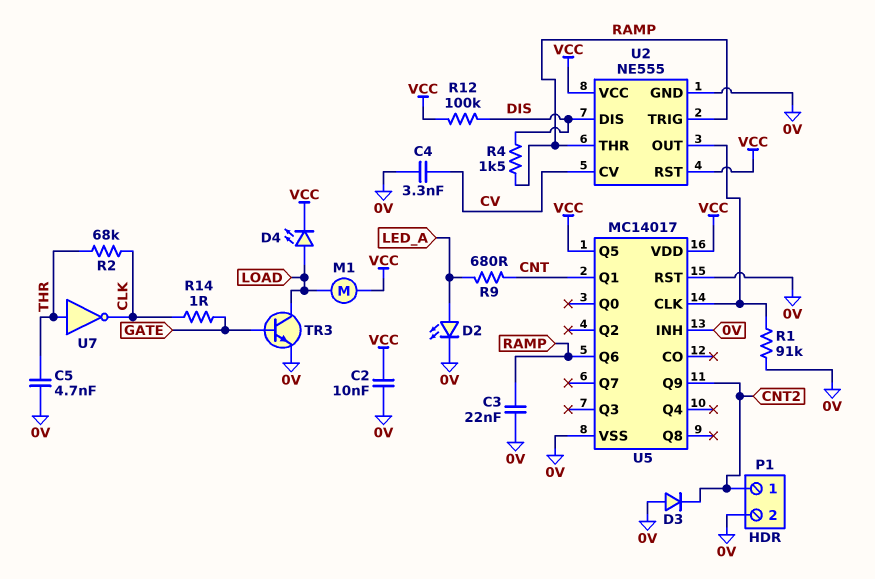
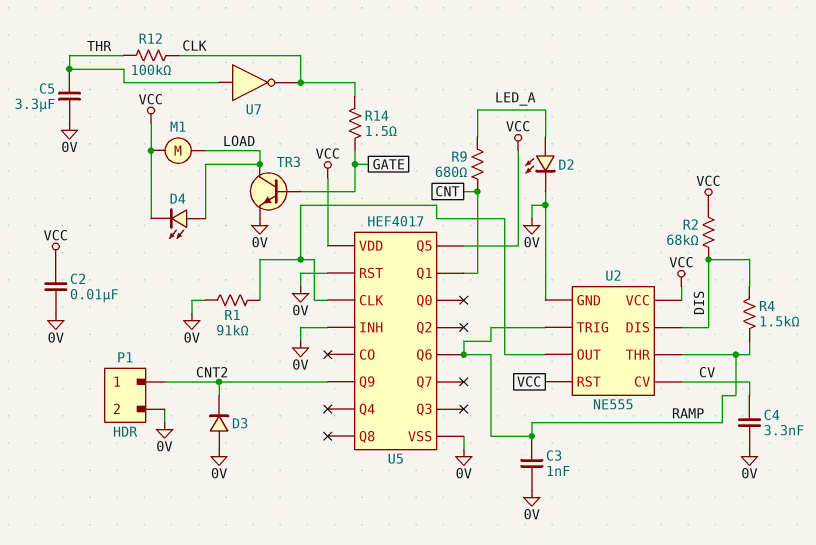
C3: 22nF (0V, RAMP) -> 1nF (0V, RAMP)
C5: 4.7nF (0V, THR) -> 3.3uF (0V, THR)
R2: 68k (CLK, THR) -> 68k (DIS, VCC)
R12: 100k (DIS, VCC) -> 100k (CLK, THR)
R14: 1 (CLK, GATE) -> 1.5 (CLK, GATE)
U5: MC14017 -> HEF4017

